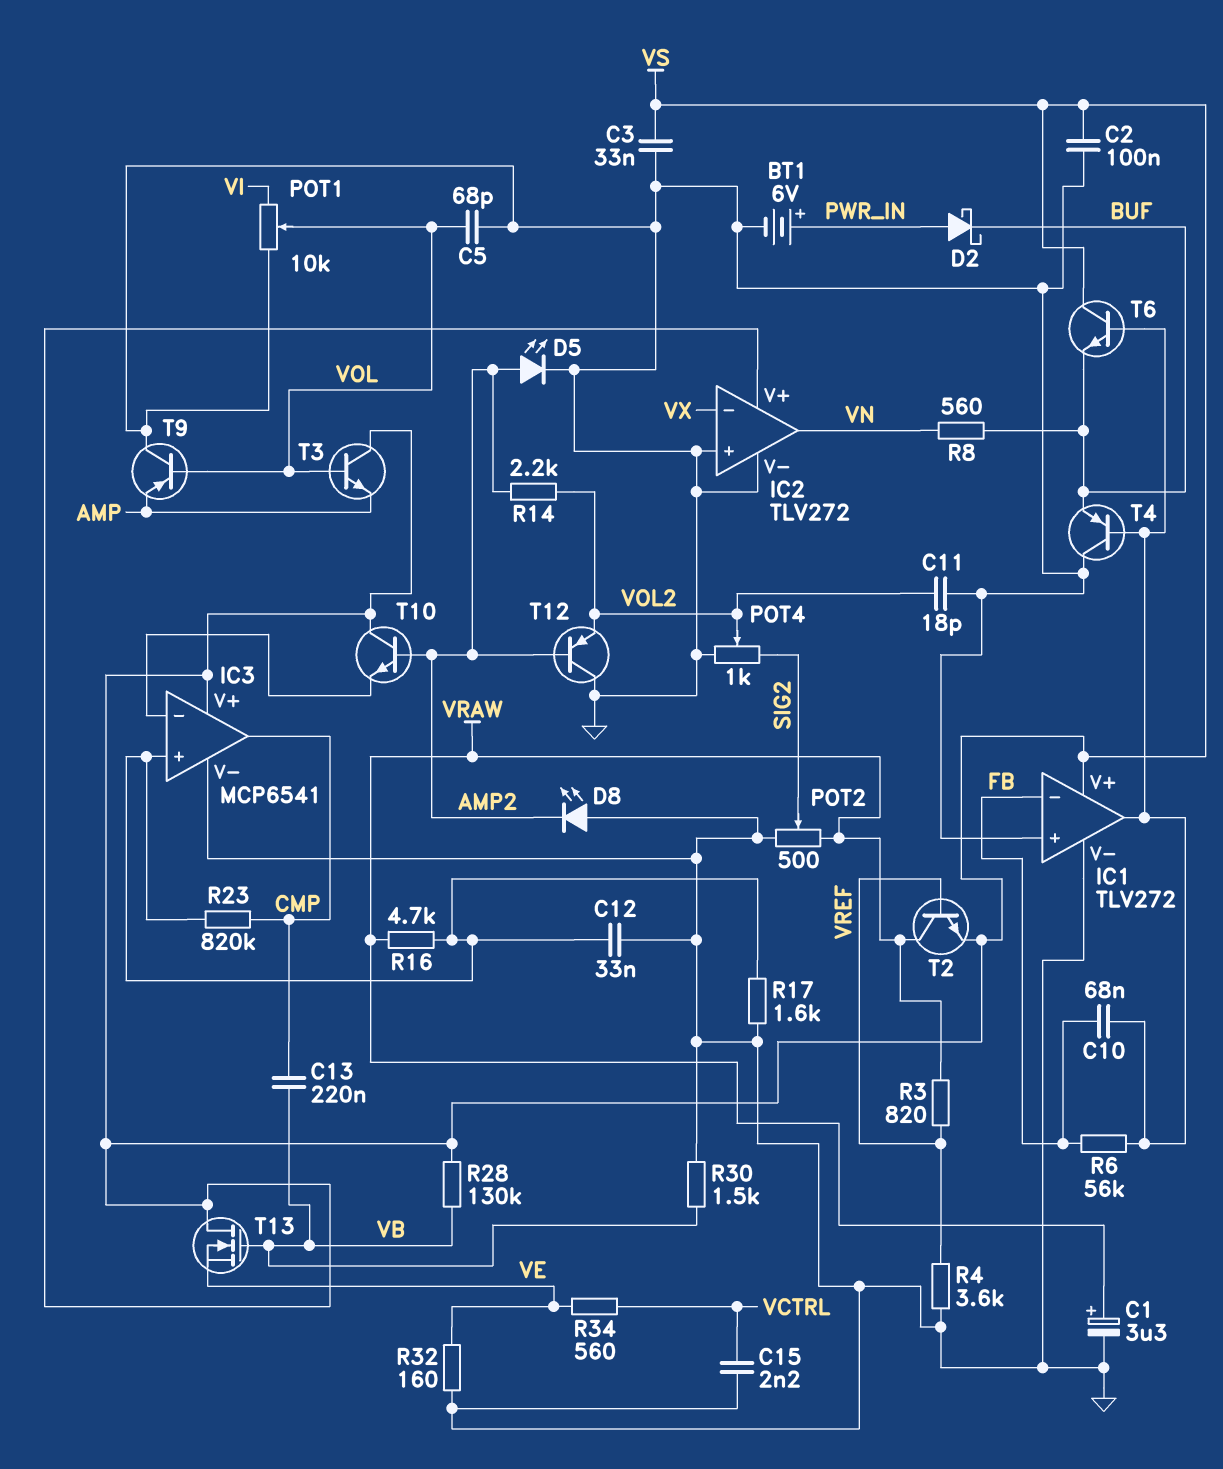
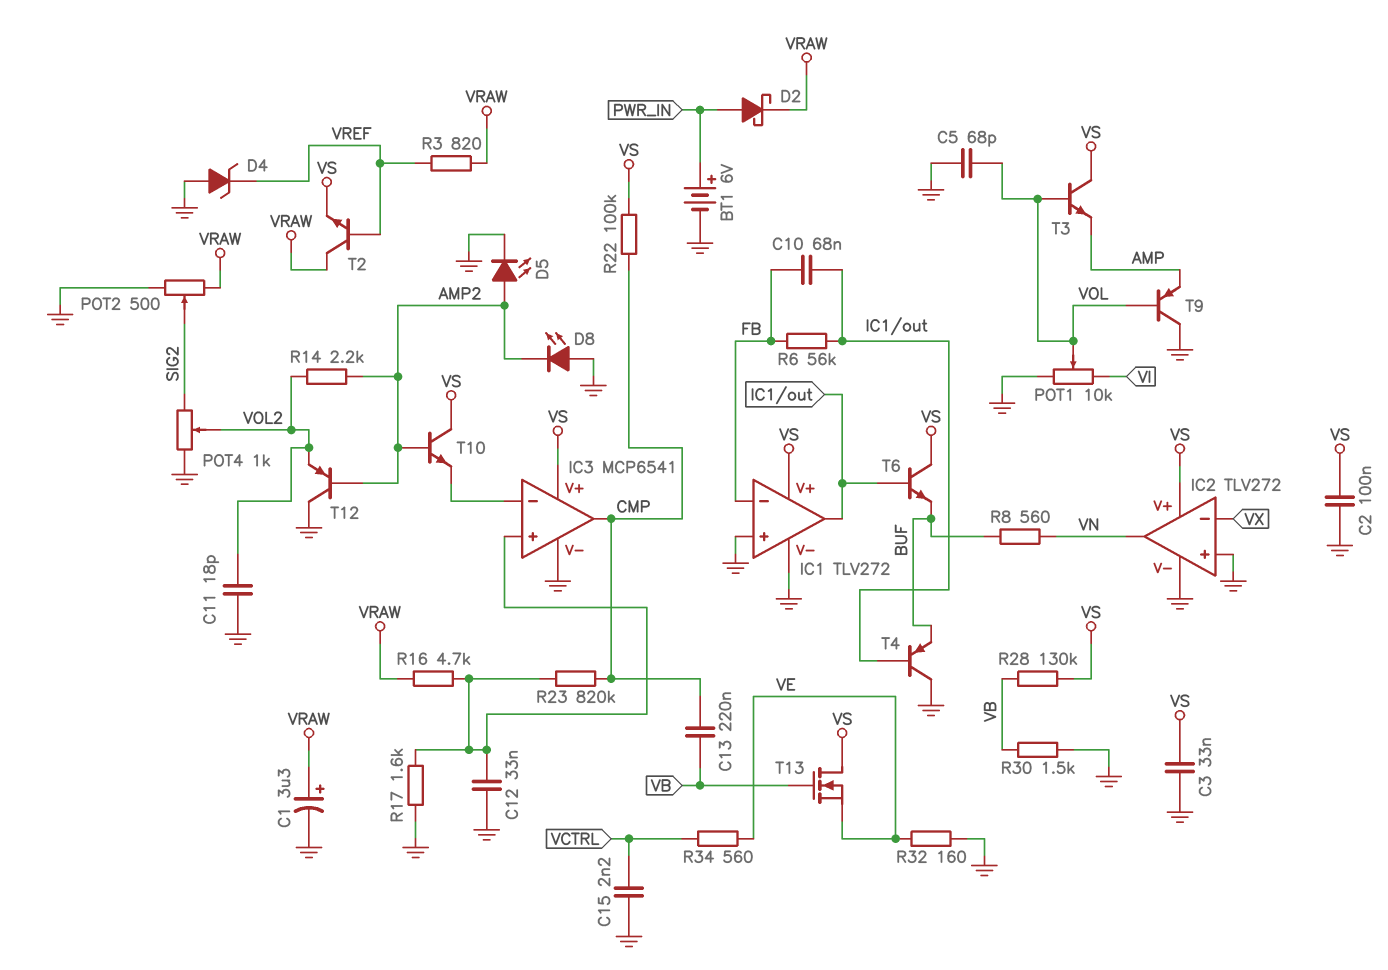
D2: schottky (A PWR_IN, K BUF) -> schottky (A PWR_IN, K VRAW)
D4: none -> zener (A GND, K VREF)
R4: 3.6k (GND, VREF) -> none
R22: none -> 100k (CMP, VS)

